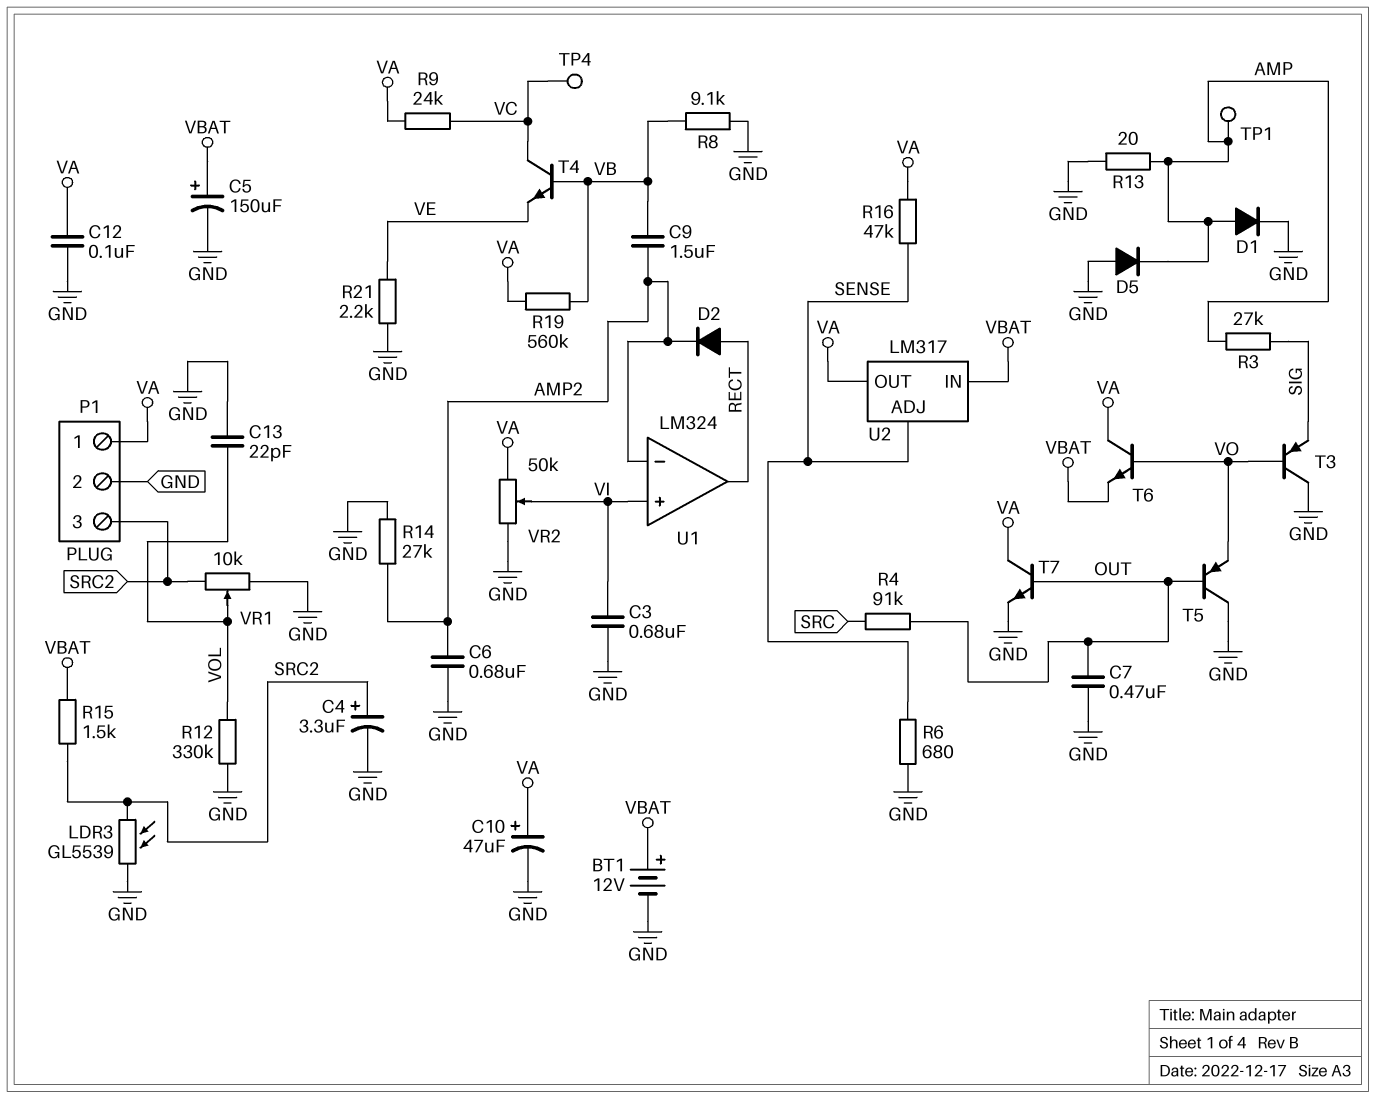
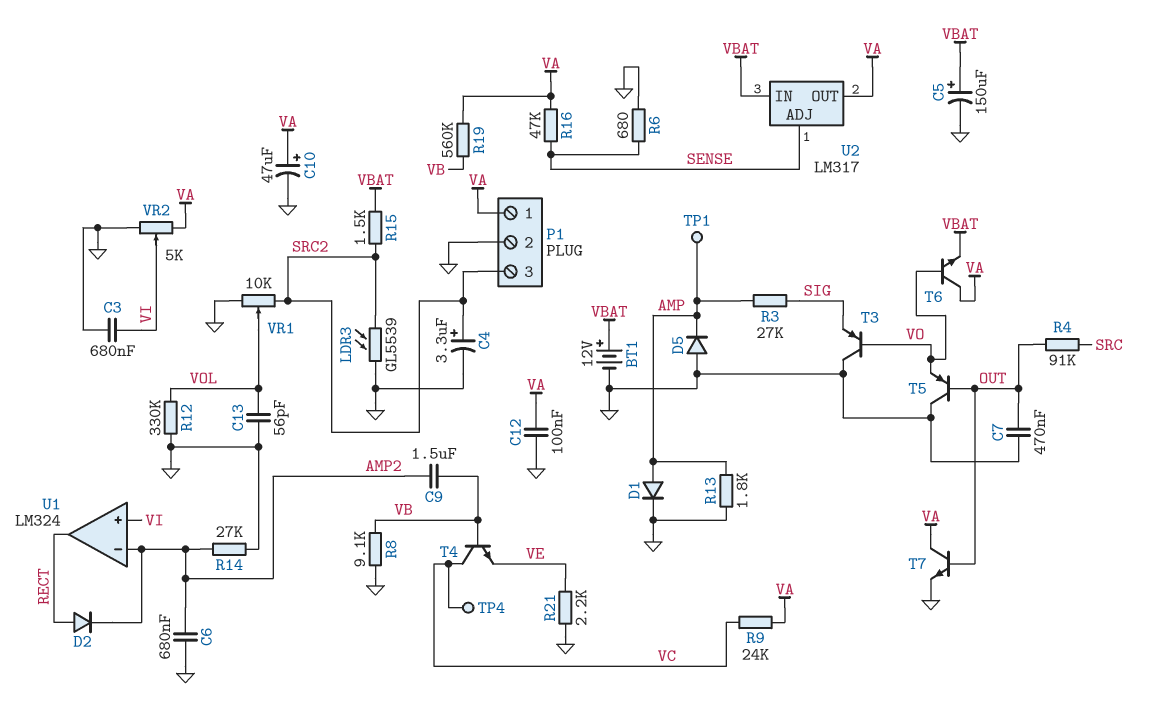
C13: 22pF (GND, VOL) -> 56pF (GND, VOL)
R13: 20 (AMP, GND) -> 1.8k (AMP, GND)
VR2: 50k (GND, VA, wiper VI) -> 5k (GND, VA, wiper VI)

